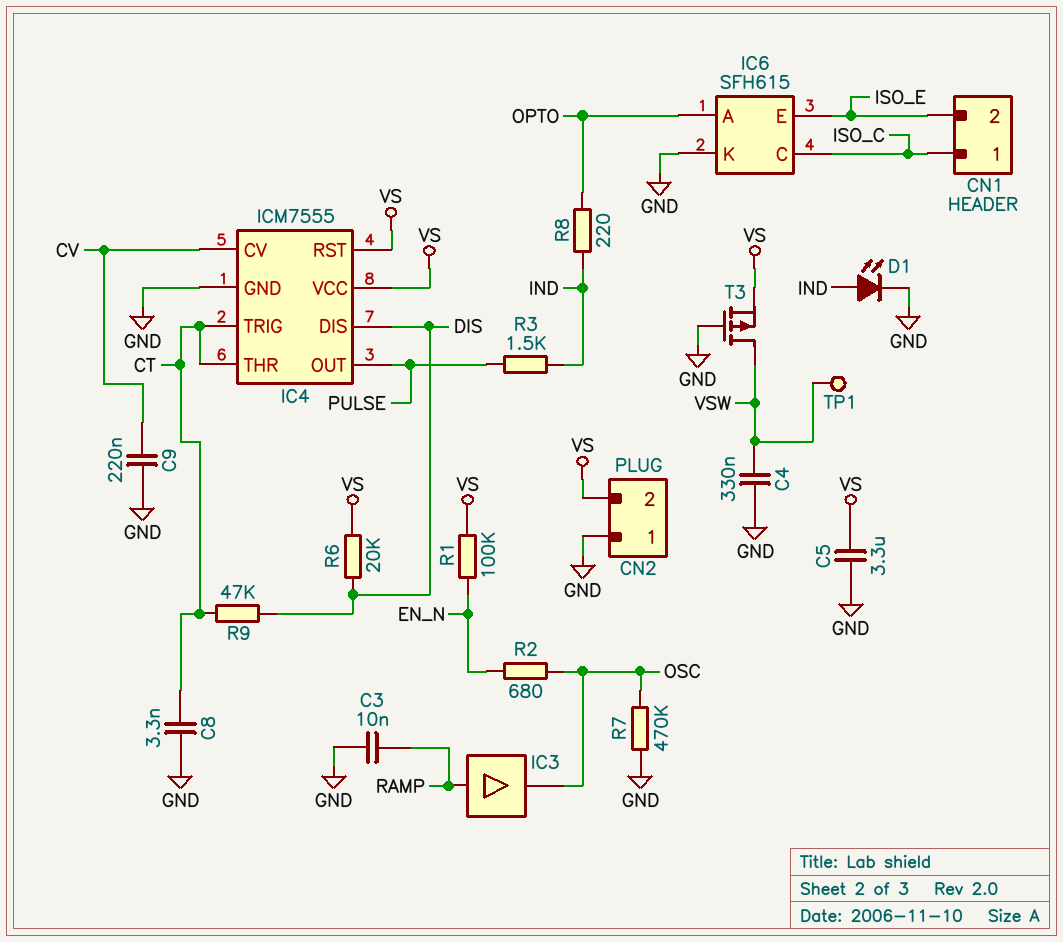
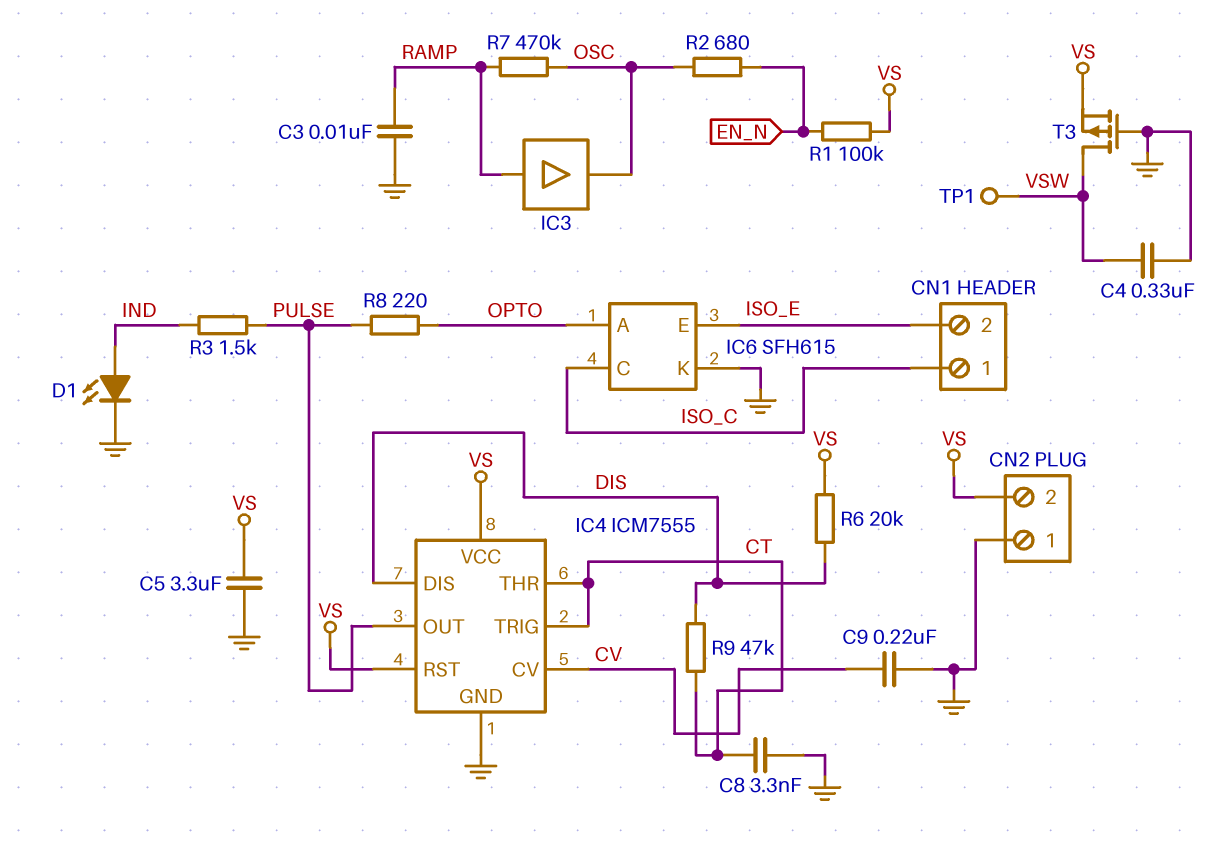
R7: 470k (GND, OSC) -> 470k (OSC, RAMP)
R8: 220 (IND, OPTO) -> 220 (OPTO, PULSE)

